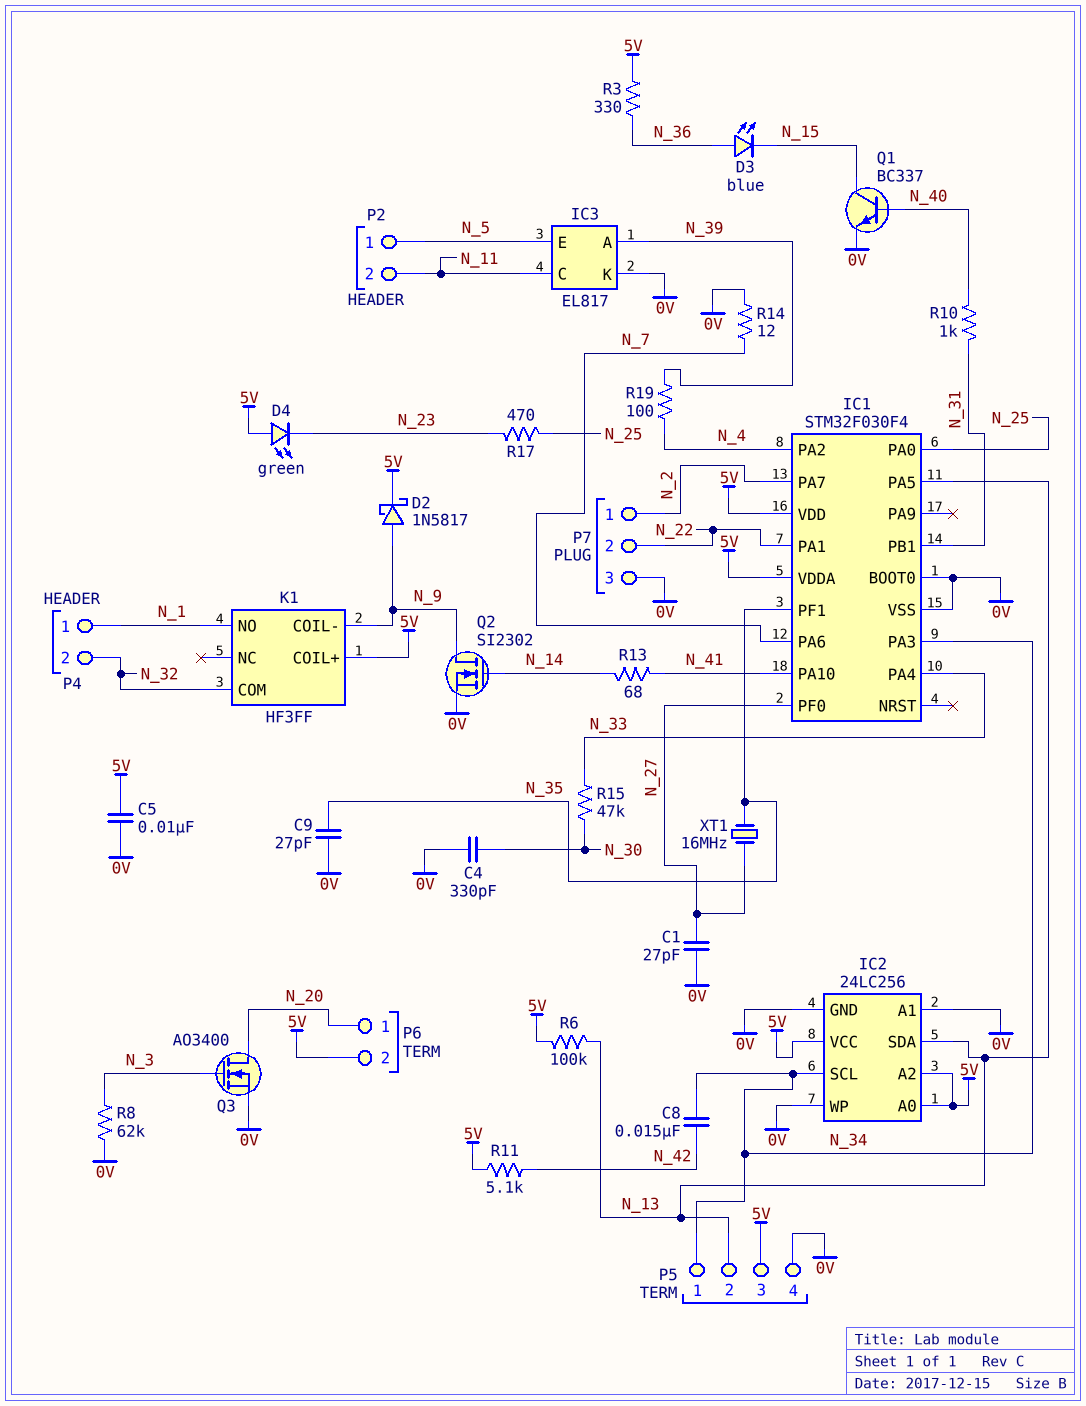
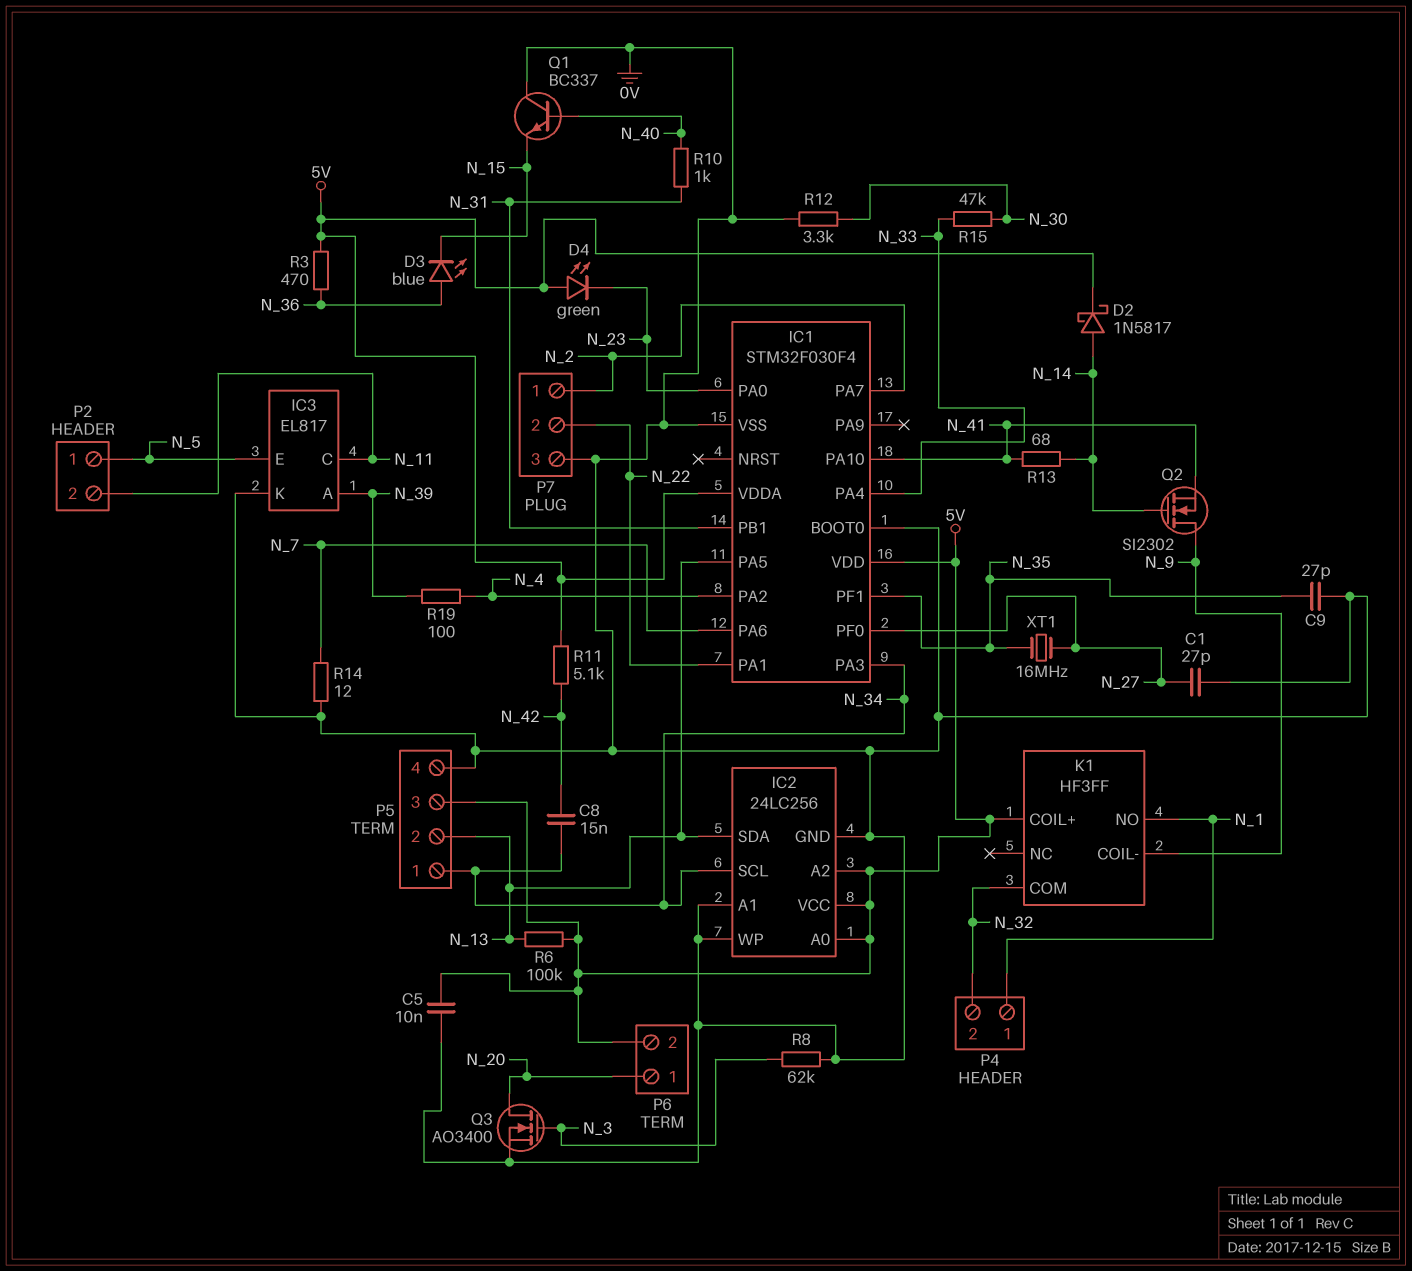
C4: 330pF (0V, N_30) -> none
D2: schottky 1N5817 (A N_9, K 5V) -> schottky 1N5817 (A N_14, K 5V)
IC1 pin PA0: N_25 -> N_23
Q1: NPN BC337 (B N_40, C N_15, E 0V) -> NPN BC337 (B N_40, C 0V, E N_15)
Q2: NMOS SI2302 (G N_14, D N_9, S 0V) -> NMOS SI2302 (G N_14, D N_9, S N_41)
R3: 330 (5V, N_36) -> 470 (5V, N_36)
R12: none -> 3.3k (0V, N_30)
R17: 470 (N_23, N_25) -> none

